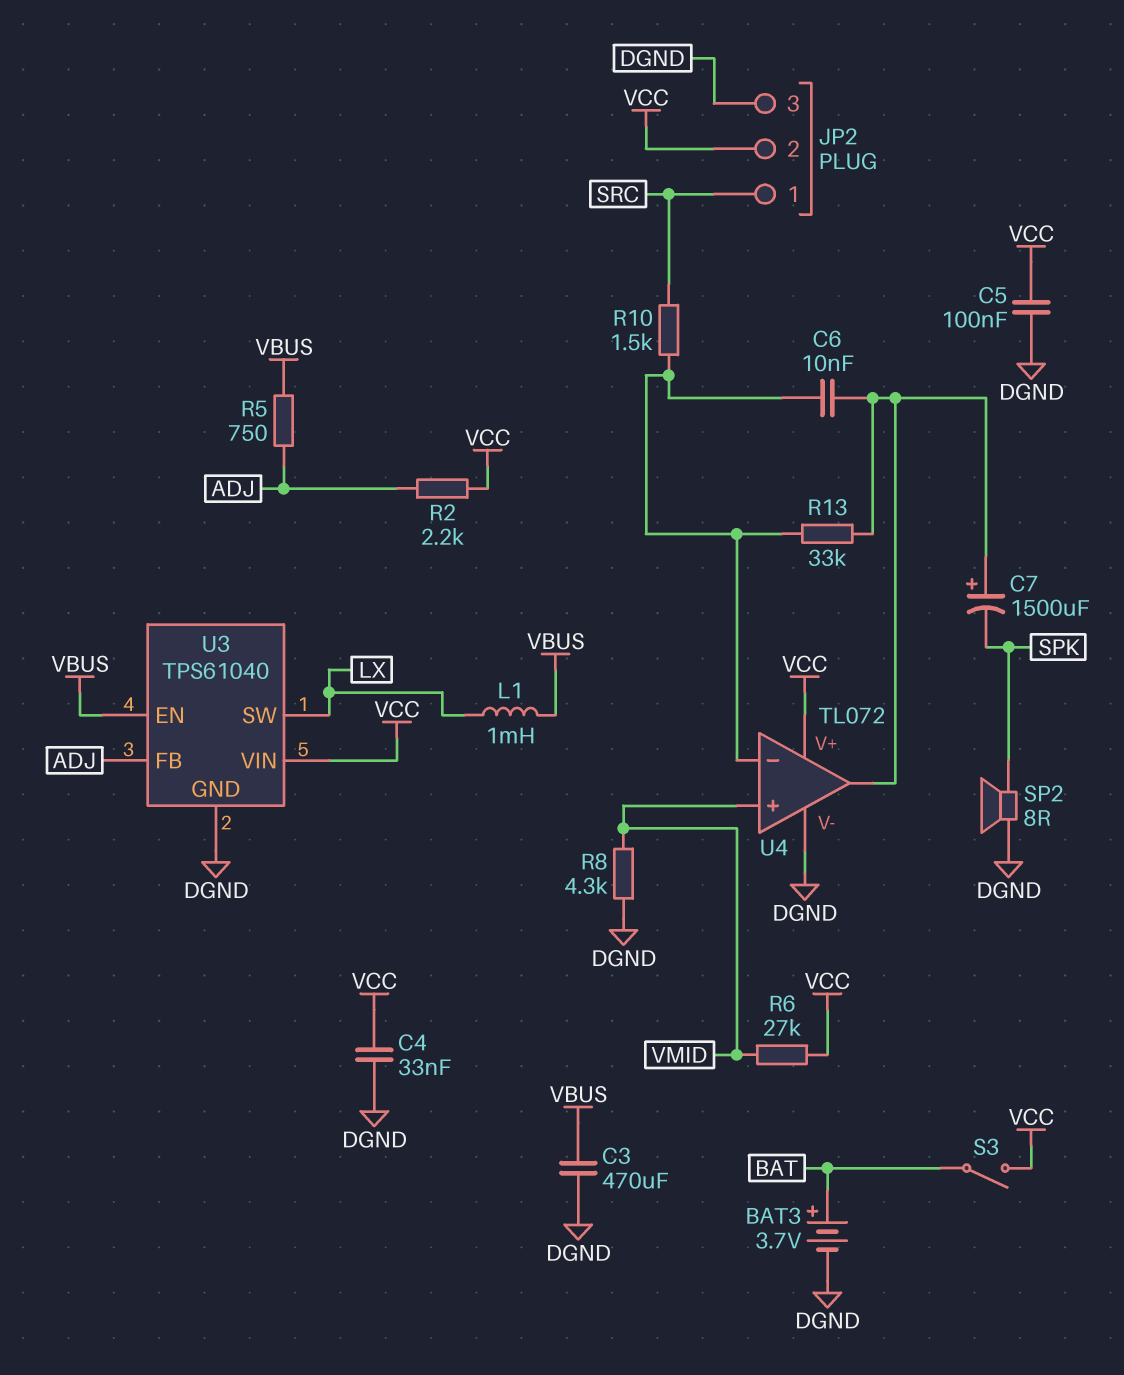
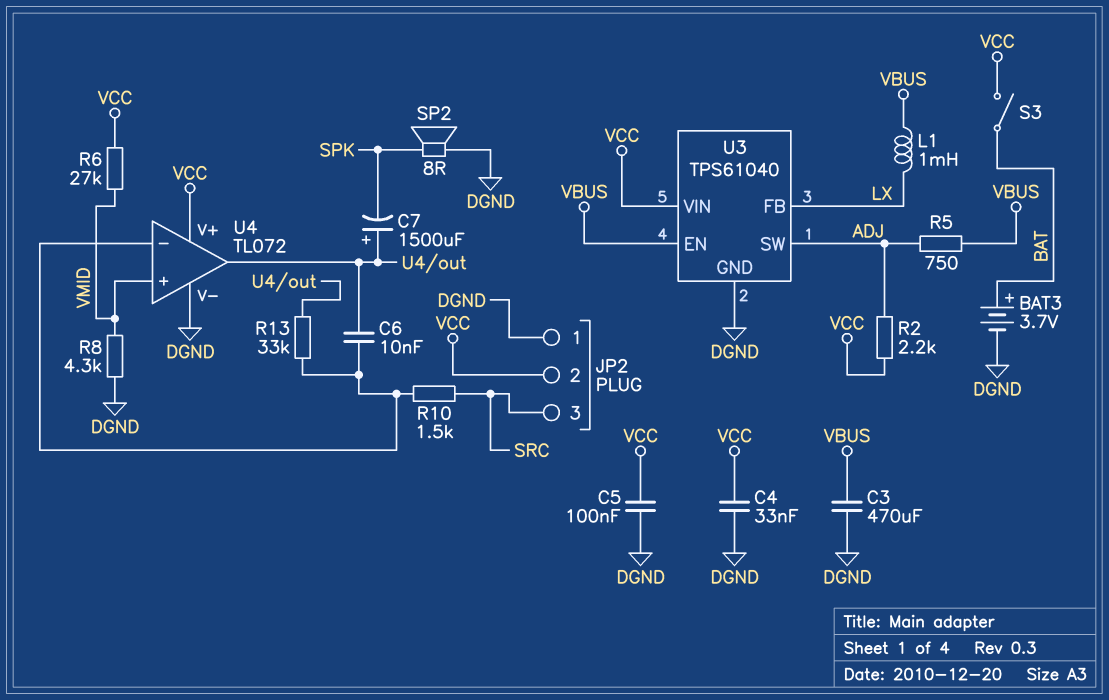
JP2 pin 1: SRC -> DGND
JP2 pin 3: DGND -> SRC
U3 pin FB: ADJ -> LX
U3 pin SW: LX -> ADJ

